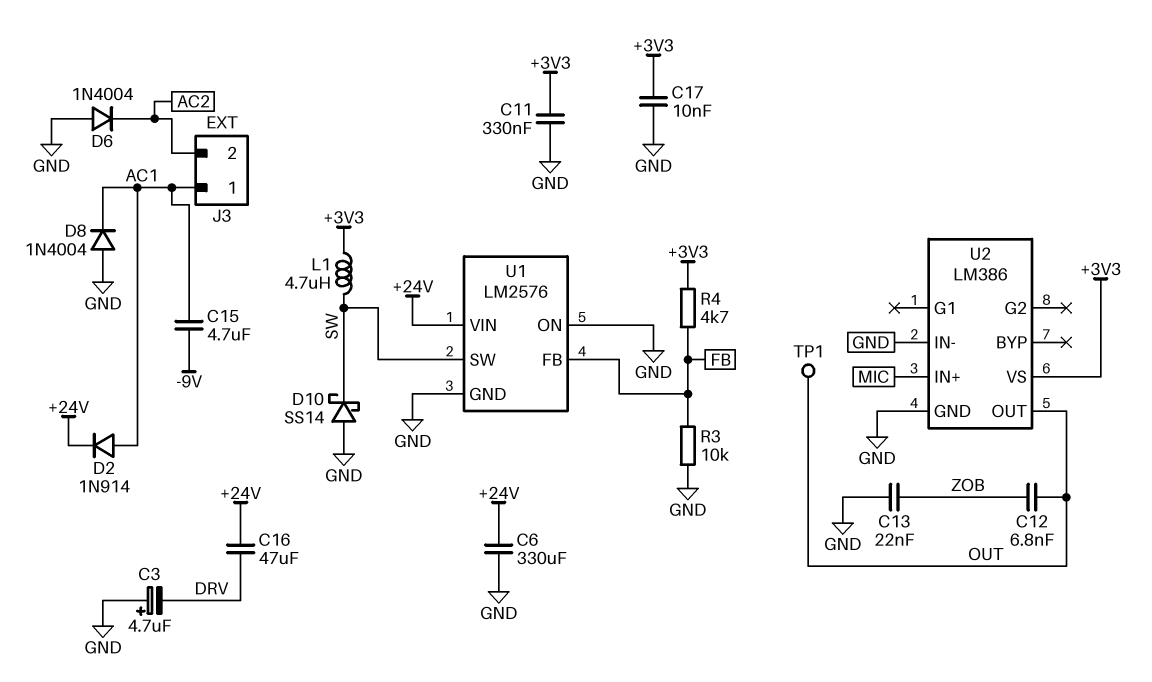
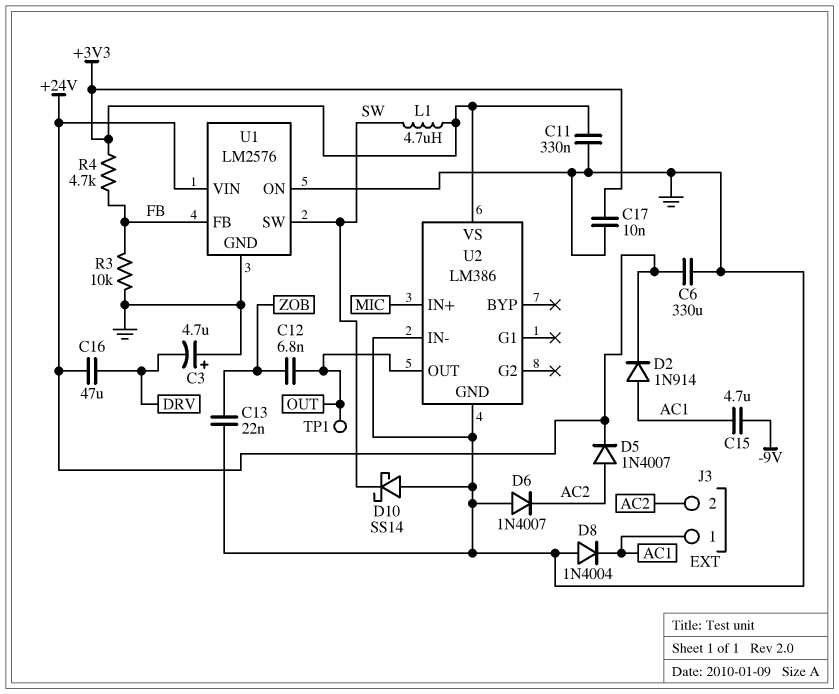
D5: none -> diode 1N4007 (A AC2, K +24V)
D6: diode 1N4004 (A GND, K AC2) -> diode 1N4007 (A GND, K AC2)

